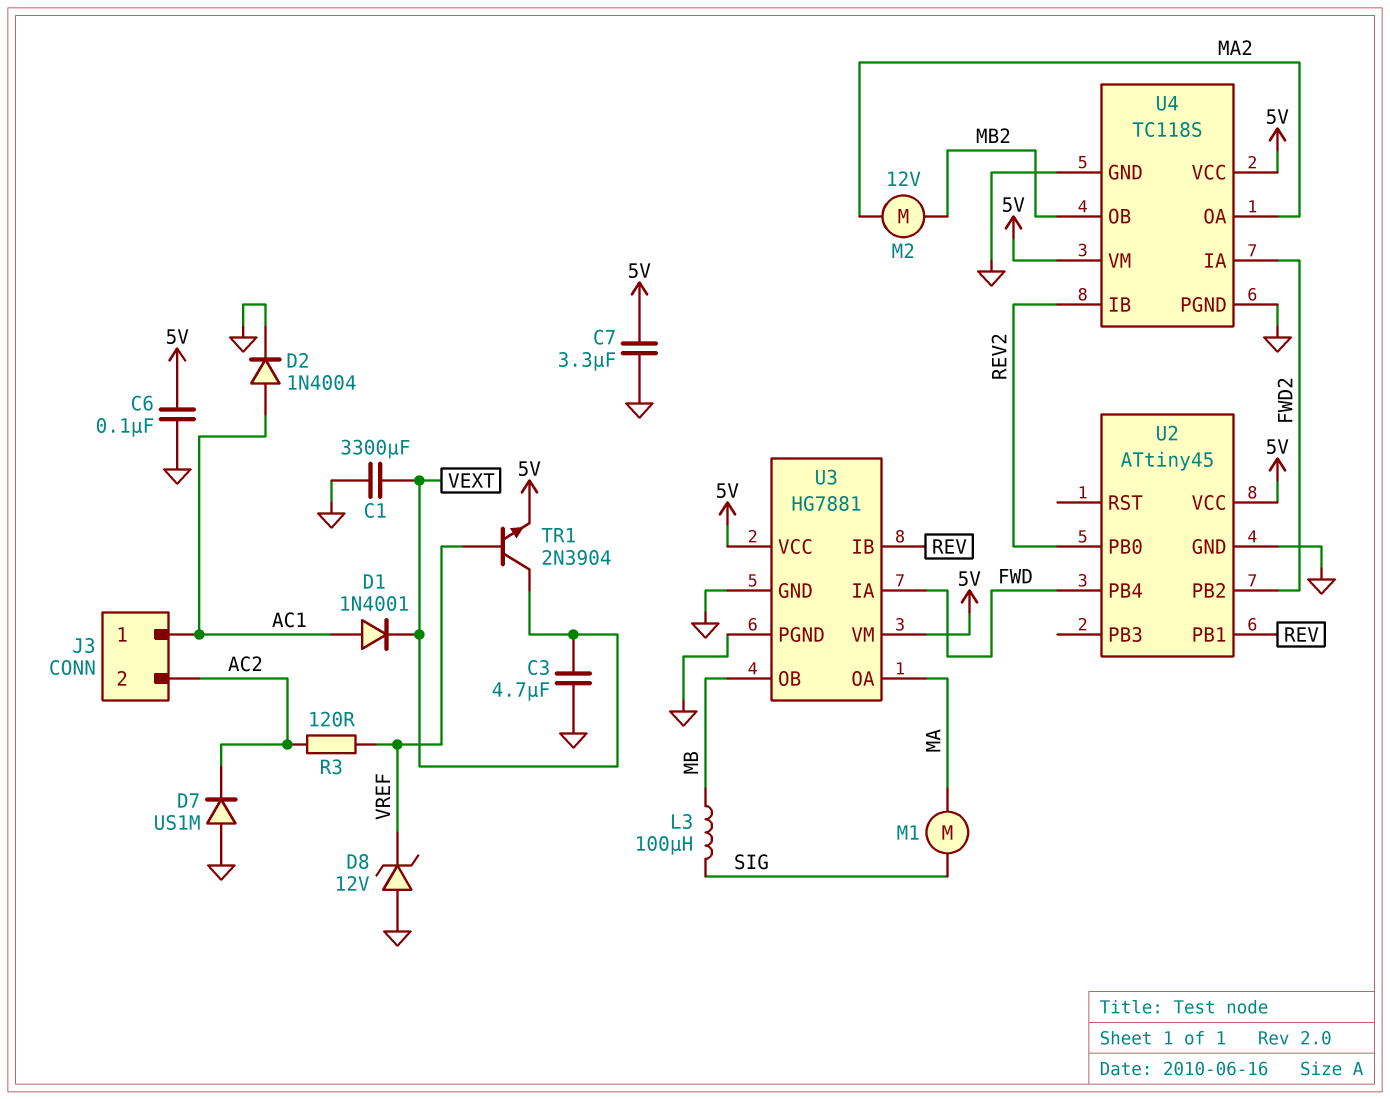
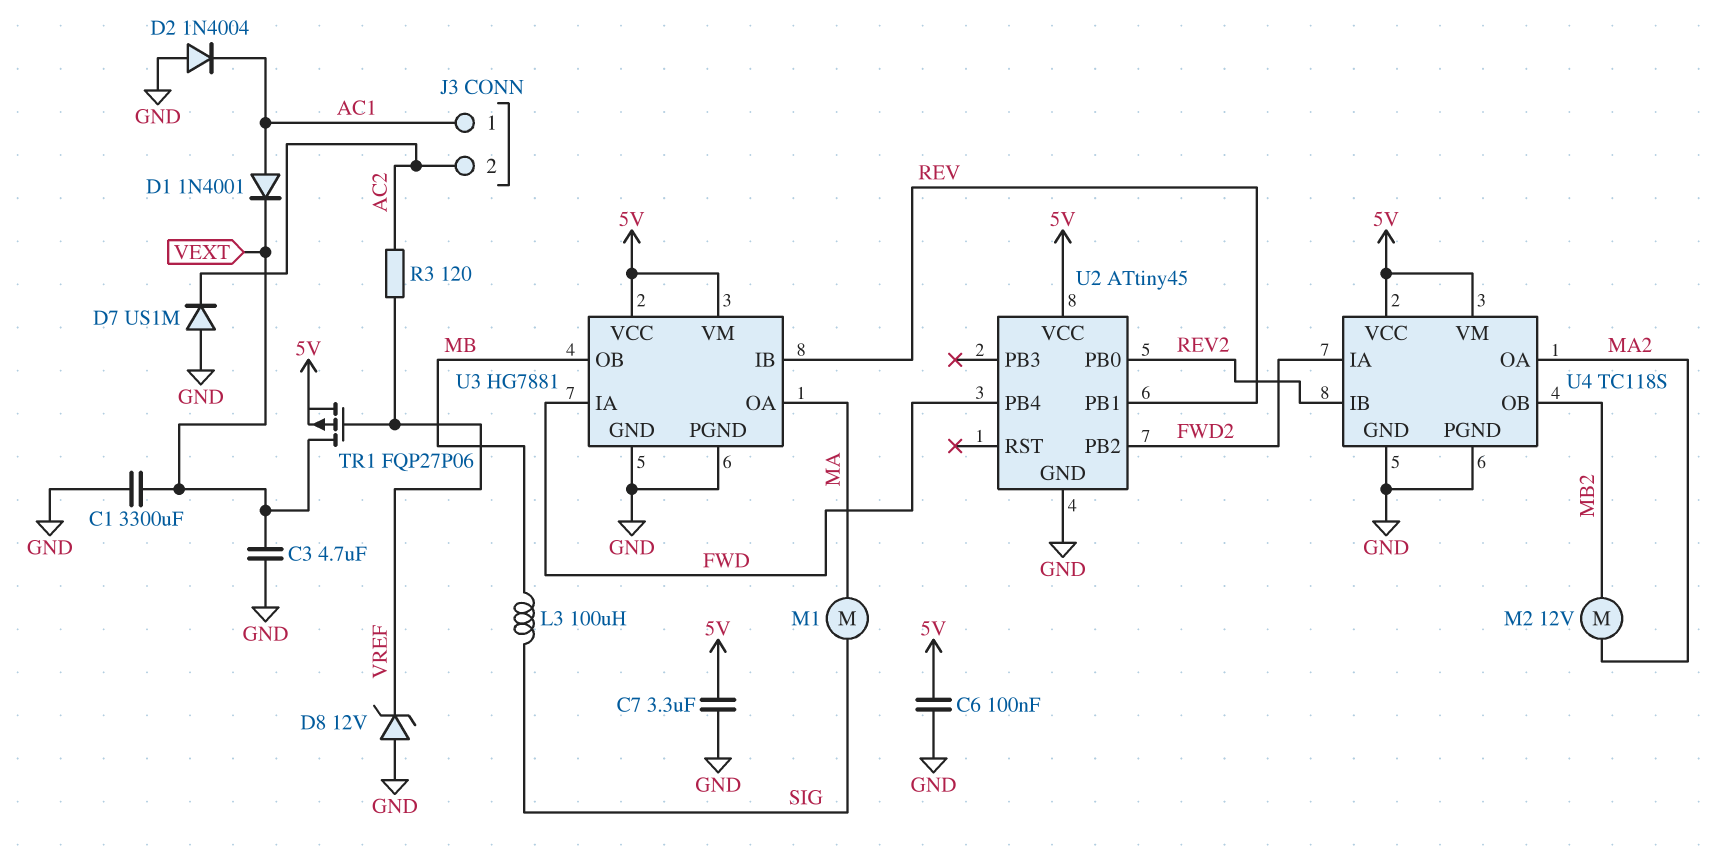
D2: diode 1N4004 (A AC1, K GND) -> diode 1N4004 (A GND, K AC1)
TR1: NPN 2N3904 (B VREF, C VEXT, E 5V) -> PMOS FQP27P06 (G VREF, D VEXT, S 5V)

